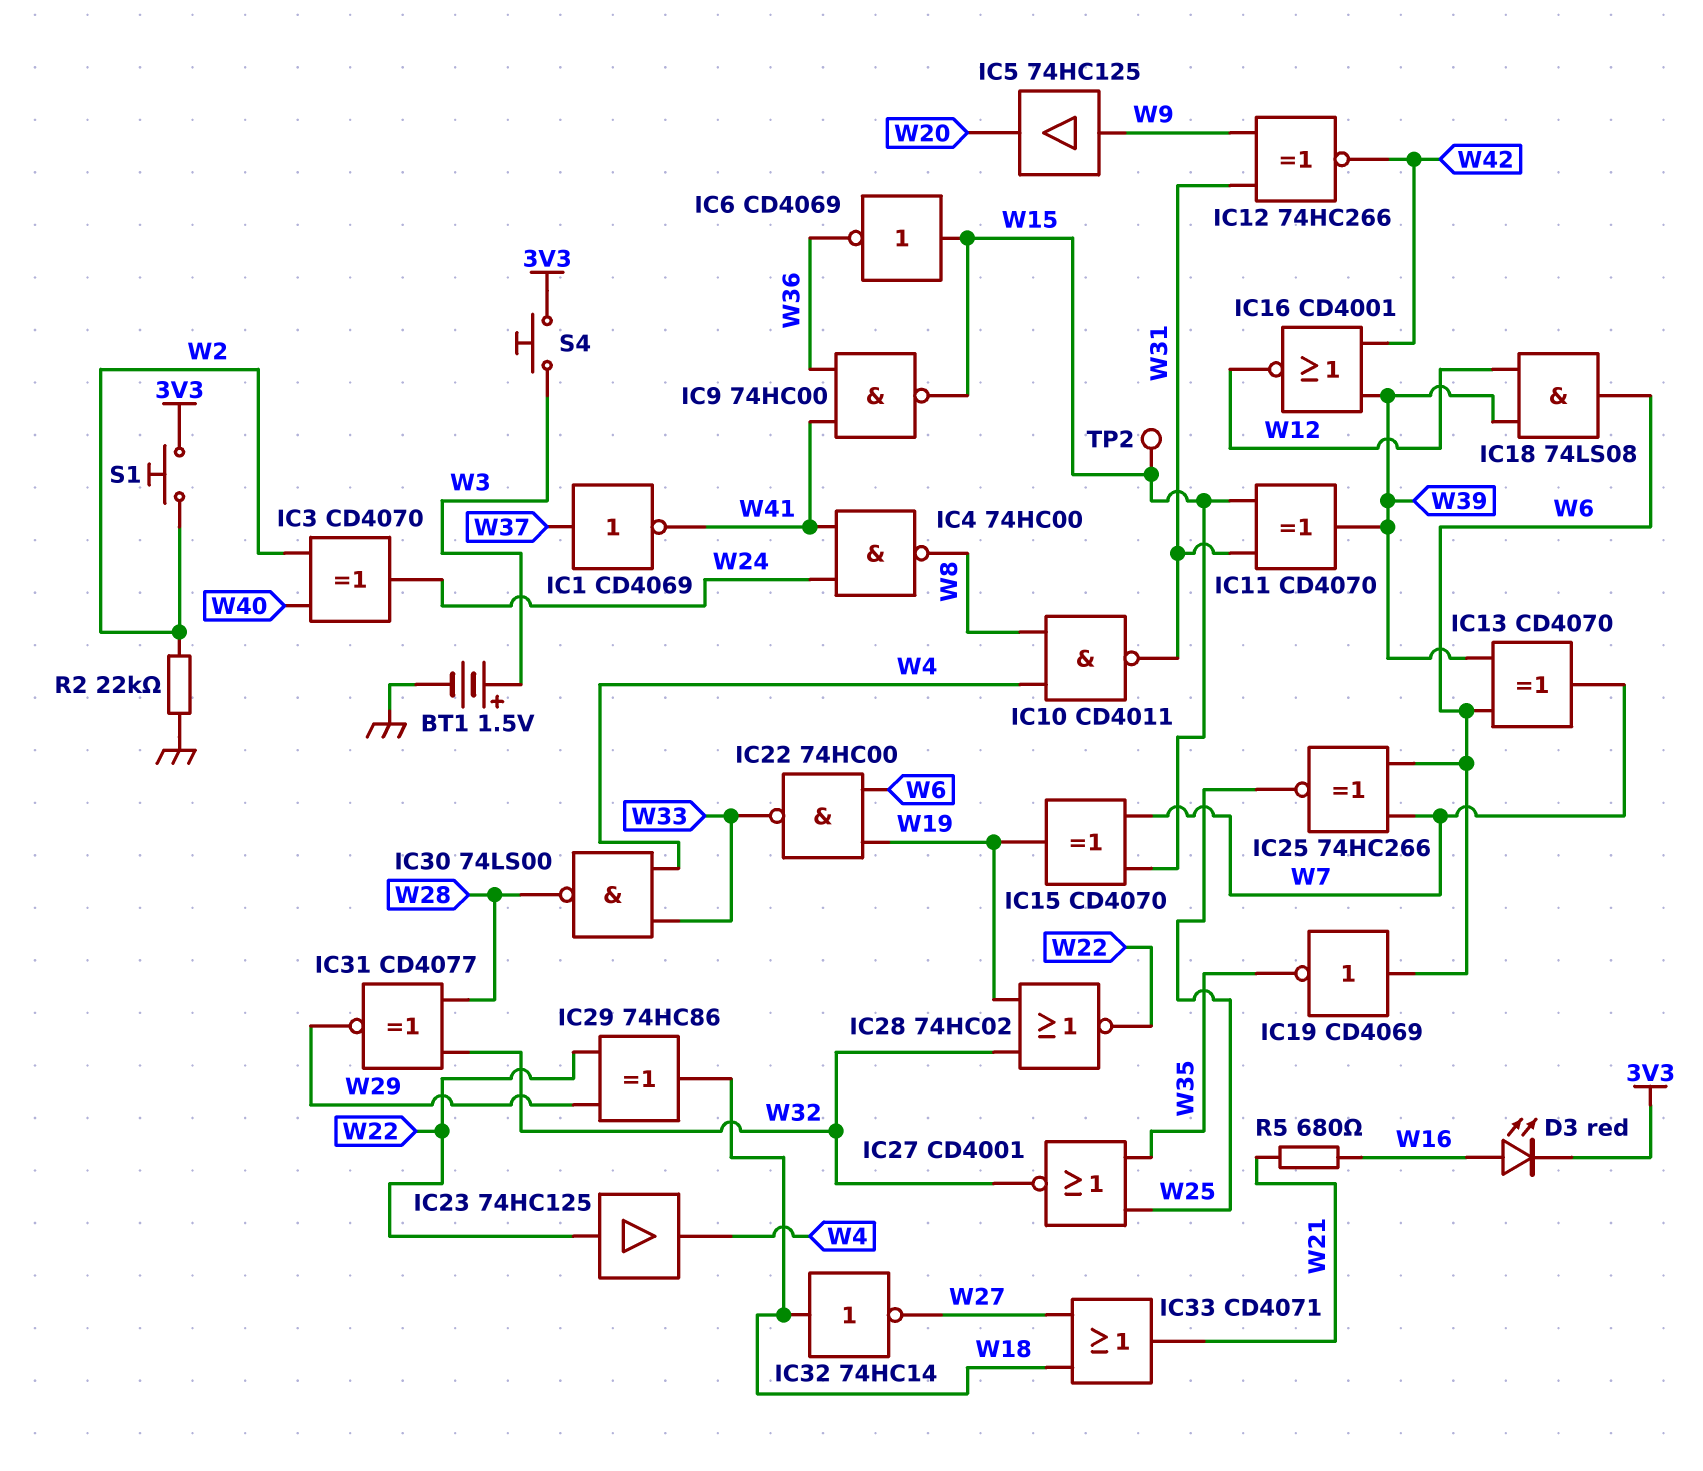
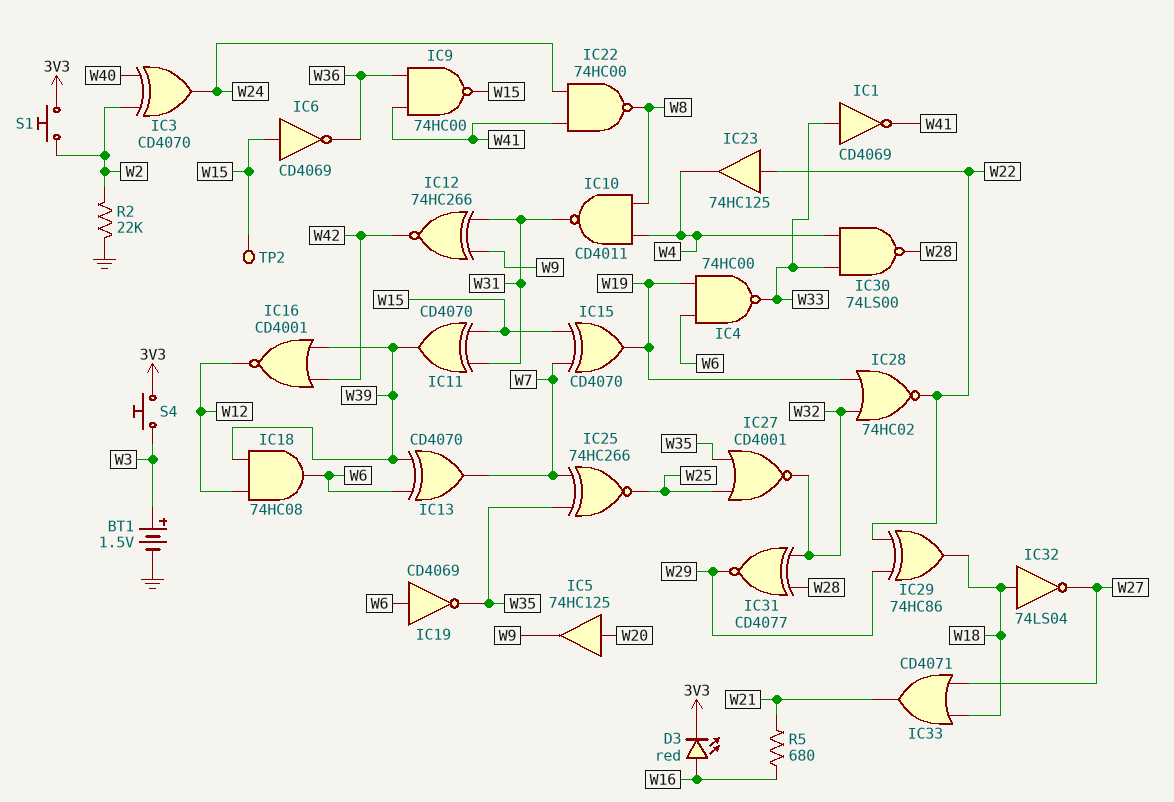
IC1: NOT CD4069 (in W37, out W41) -> NOT CD4069 (in W33, out W41)
IC4: NAND 74HC00 (in W24, in W41, out W8) -> NAND 74HC00 (in W6, in W19, out W33)
IC5: buffer 74HC125 (in W9, out W20) -> buffer 74HC125 (in W20, out W9)
IC18: AND 74LS08 (in W12, in W39, out W6) -> AND 74HC08 (in W12, in W39, out W6)
IC22: NAND 74HC00 (in W6, in W19, out W33) -> NAND 74HC00 (in W24, in W41, out W8)
IC25: XNOR 74HC266 (in W6, in W7, out W25) -> XNOR 74HC266 (in W7, in W35, out W25)
IC32: NOT 74HC14 (in W18, out W27) -> NOT 74LS04 (in W18, out W27)

